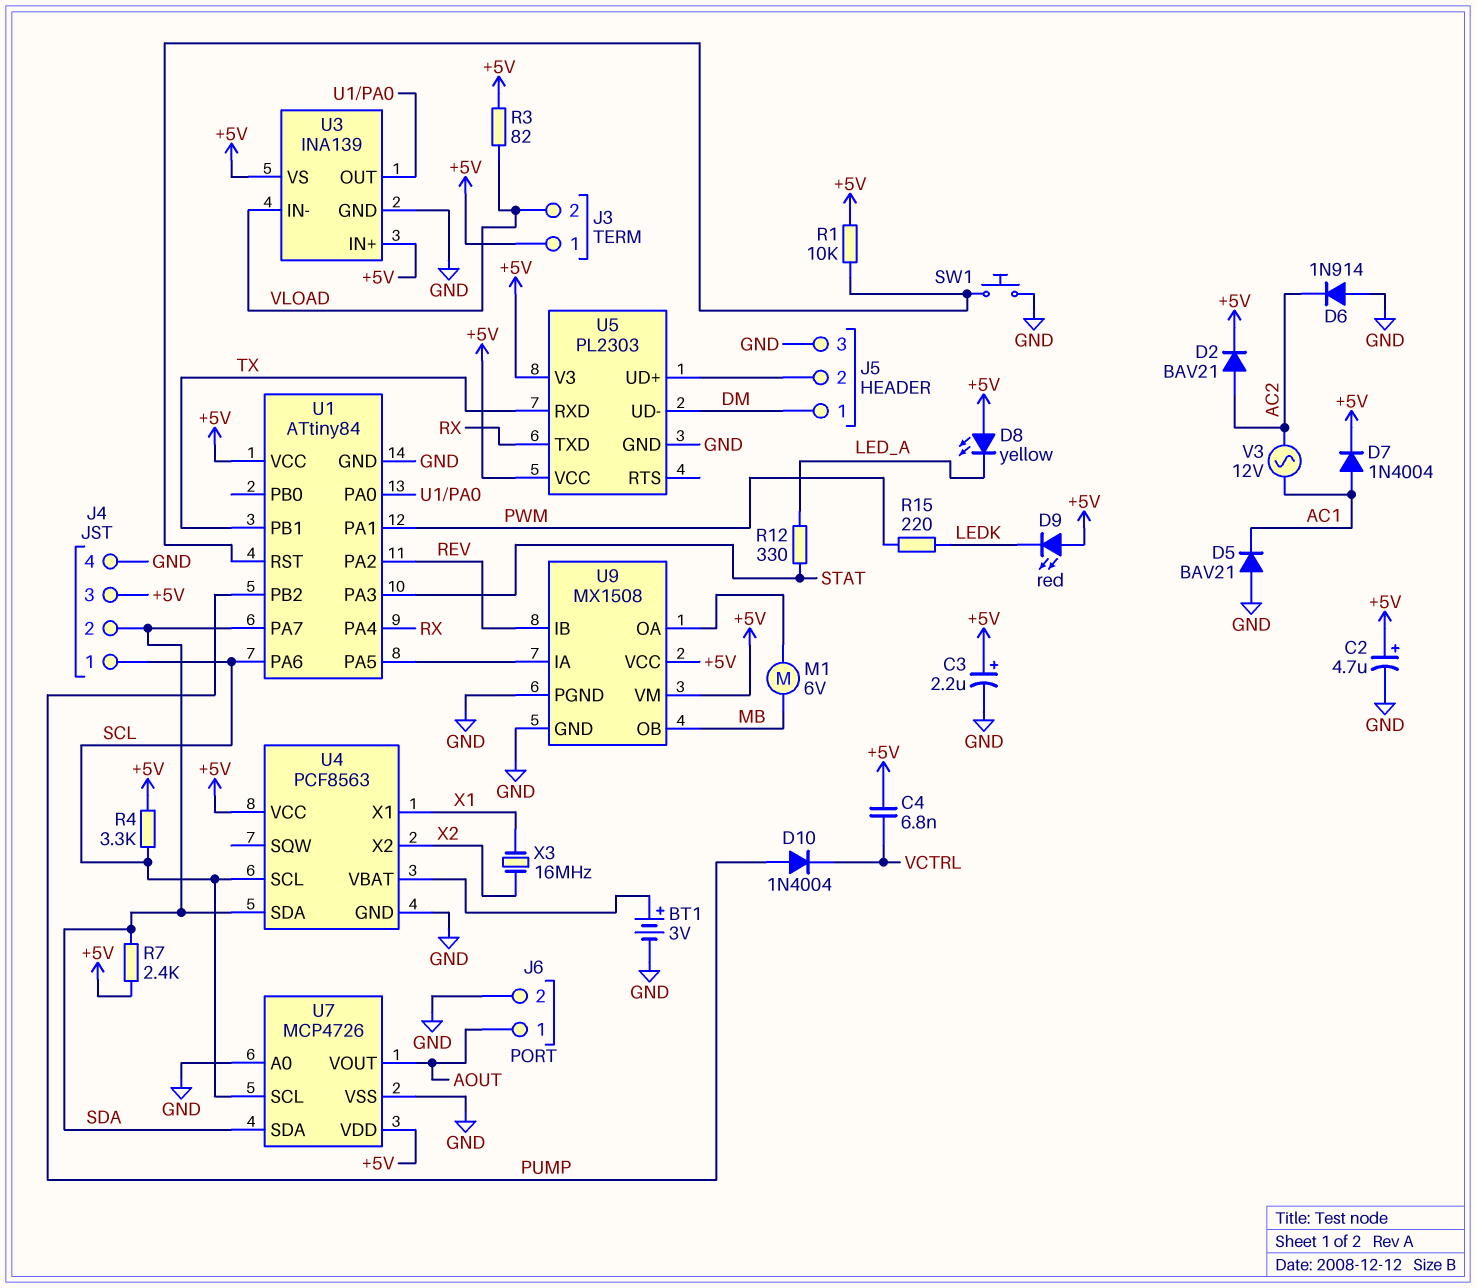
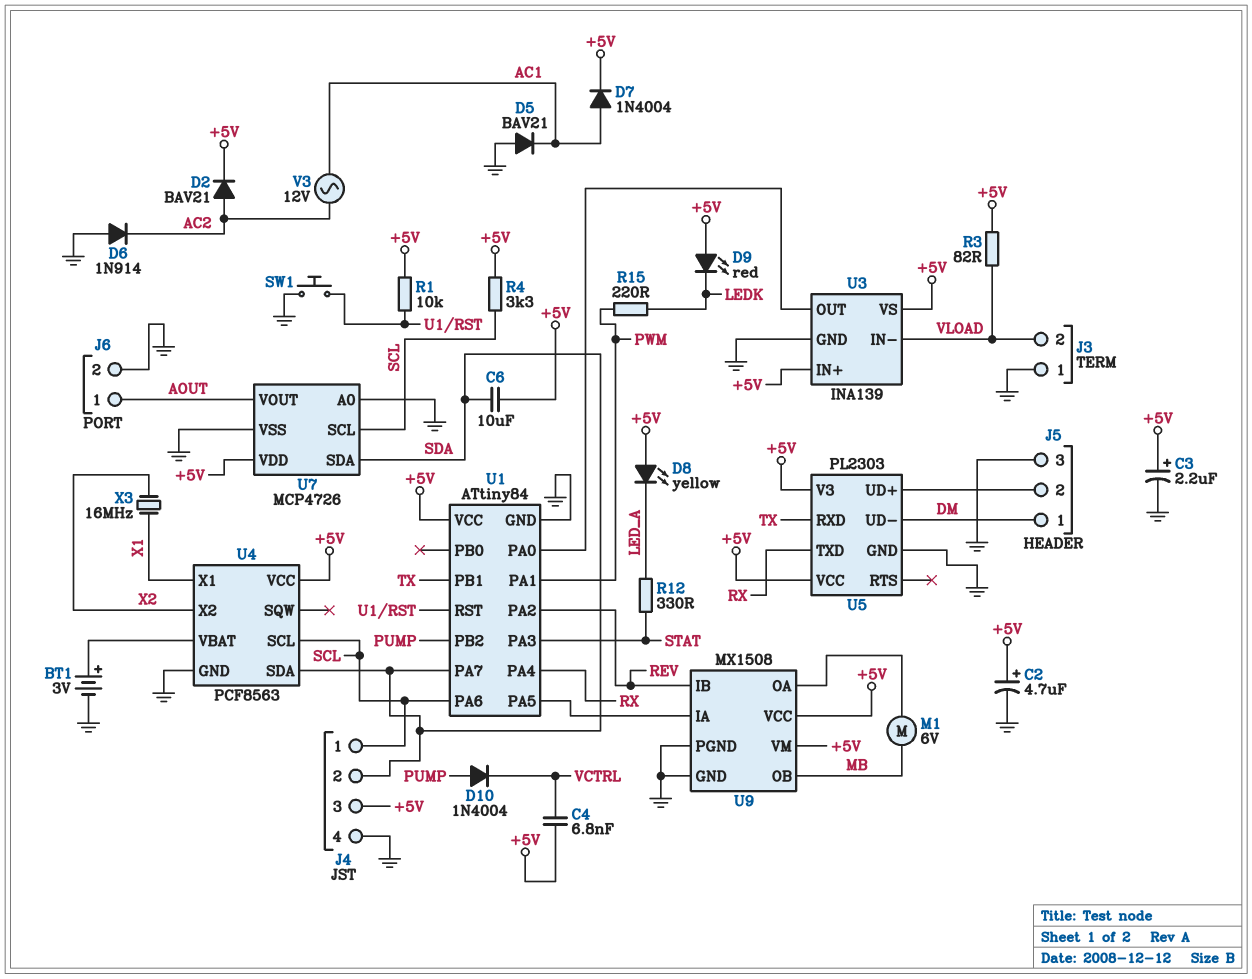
C6: none -> 10uF (+5V, SDA)
J3 pin 1: +5V -> GND
R7: 2.4k (+5V, SDA) -> none

